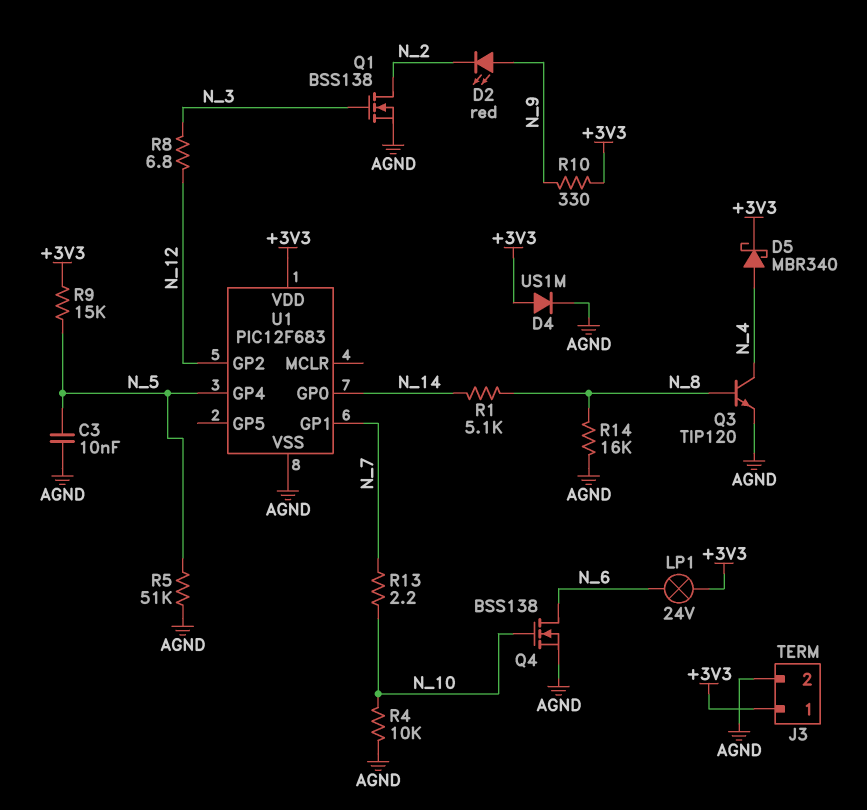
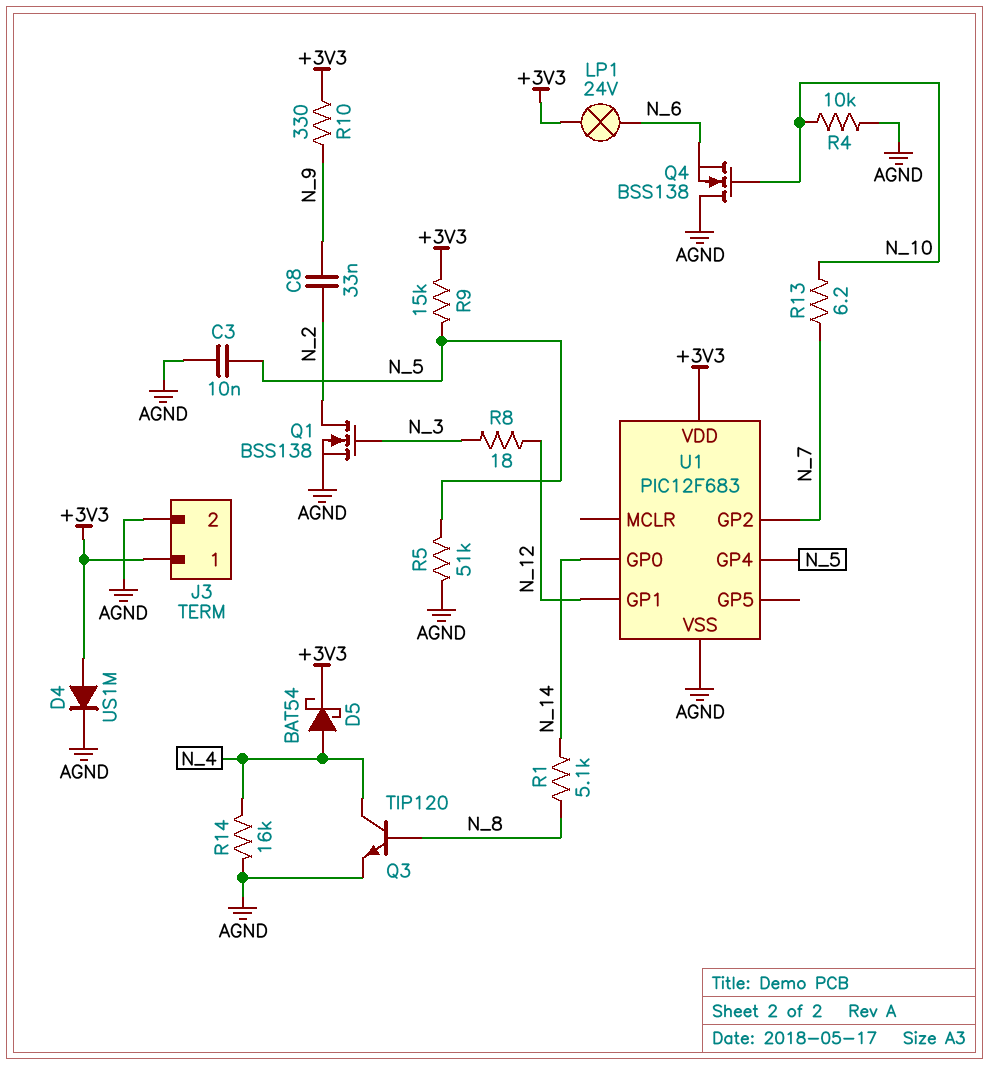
C8: none -> 33nF (N_2, N_9)
D2: LED red (A N_9, K N_2) -> none
D5: schottky MBR340 (A N_4, K +3V3) -> schottky BAT54 (A N_4, K +3V3)
Q4: NMOS BSS138 (G N_10, D N_6, S AGND) -> NMOS BSS138 (G N_10, D AGND, S N_6)
R8: 6.8 (N_3, N_12) -> 18 (N_3, N_12)
R13: 2.2 (N_7, N_10) -> 6.2 (N_7, N_10)
R14: 16k (AGND, N_8) -> 16k (AGND, N_4)
U1 pin GP1: N_7 -> N_12
U1 pin GP2: N_12 -> N_7

